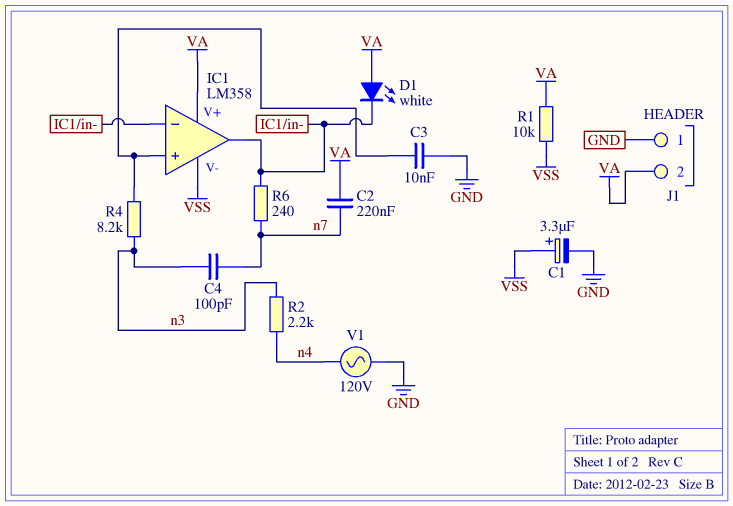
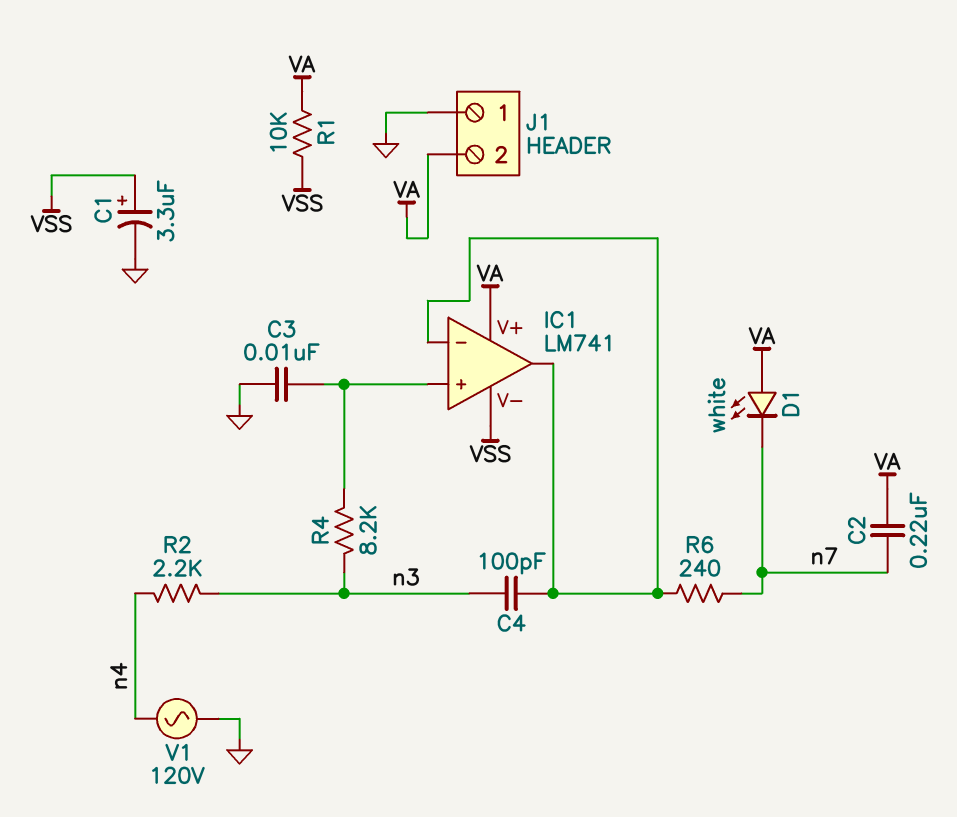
C4: 100pF (n3, n7) -> 100pF (IC1/in-, n3)
D1: LED white (A VA, K IC1/in-) -> LED white (A VA, K n7)
IC1: LM358 -> LM741

